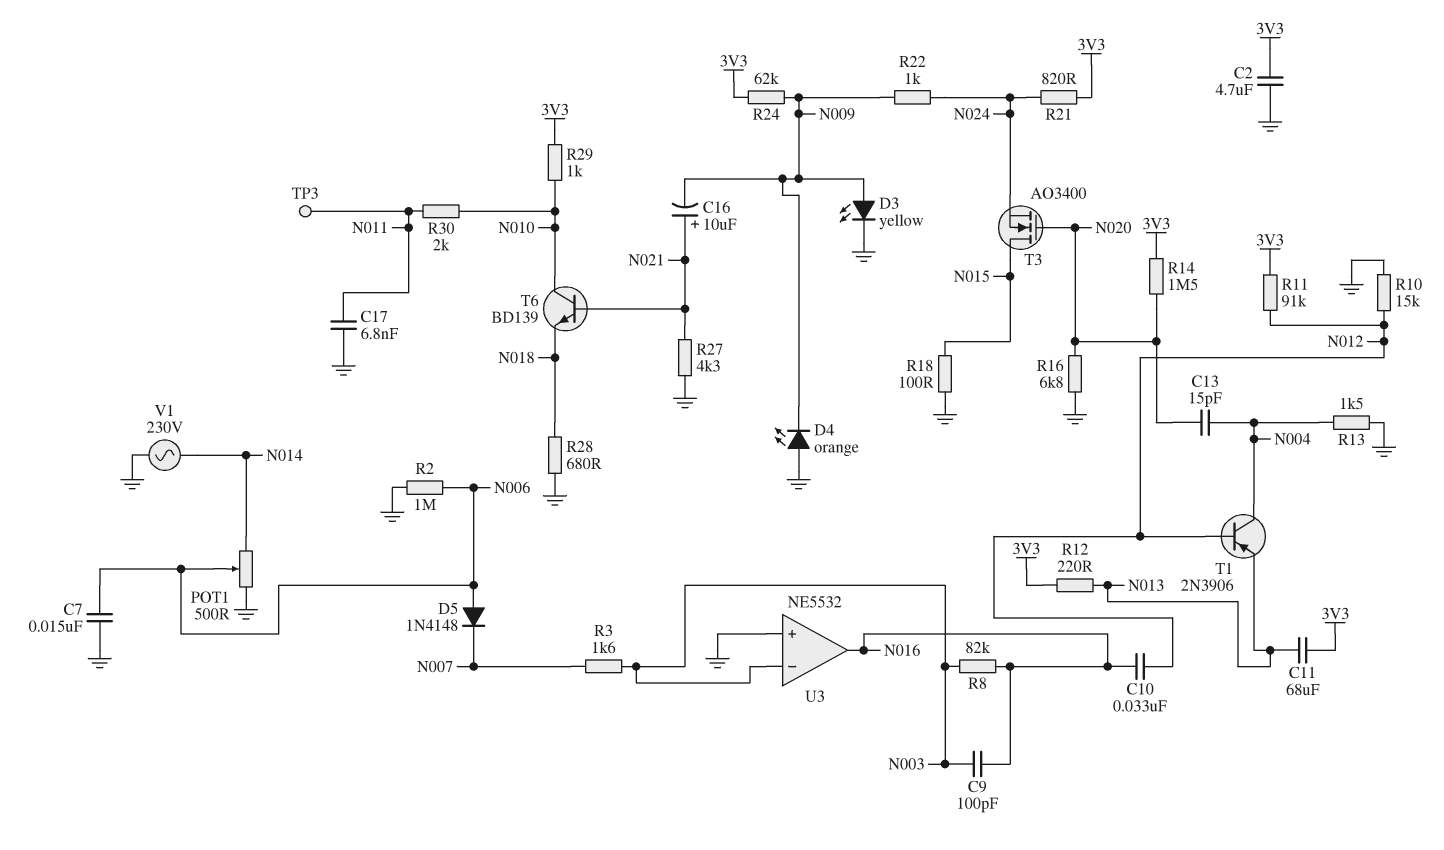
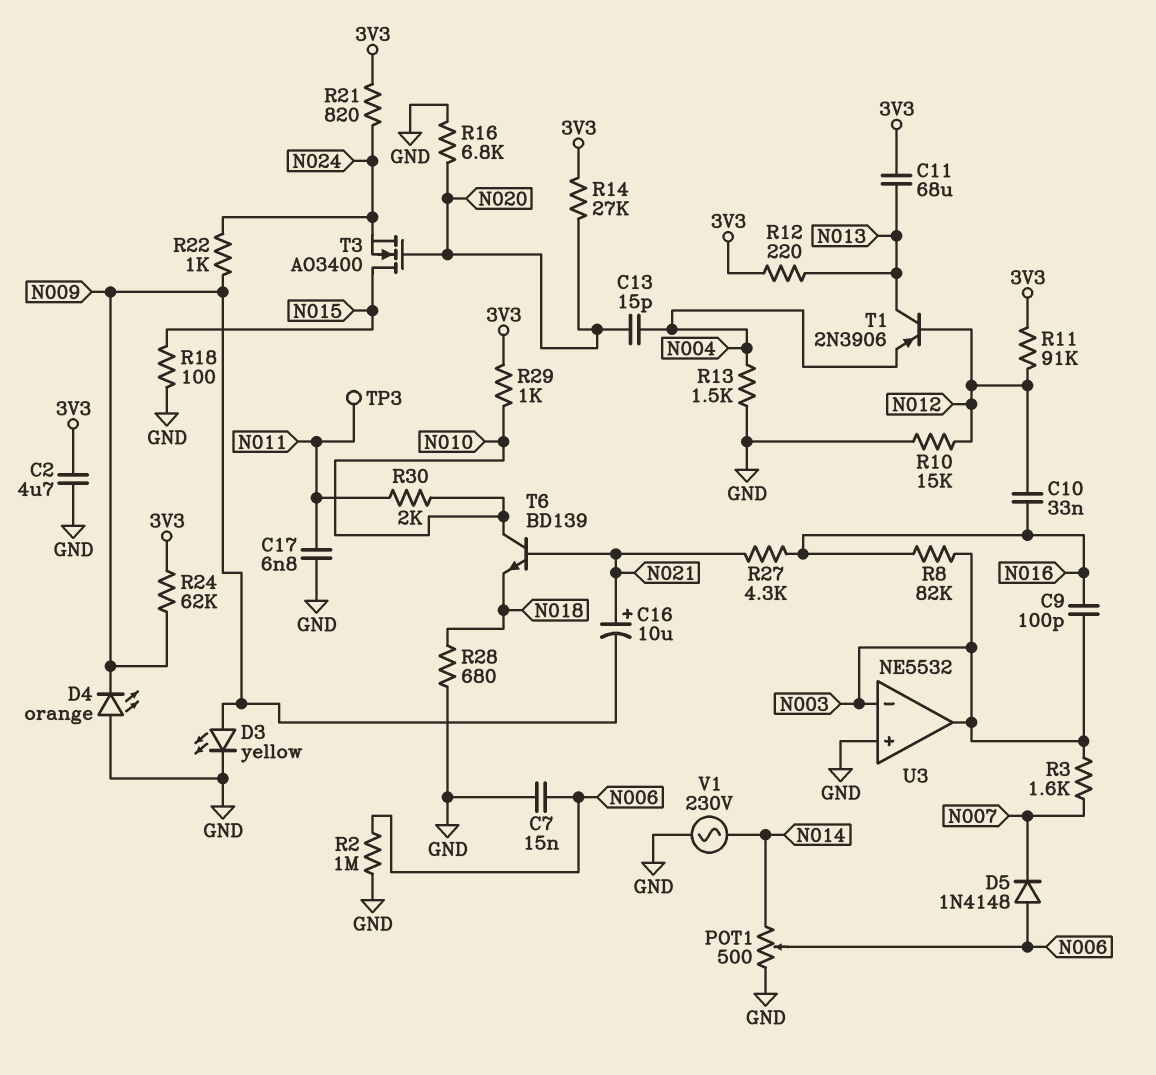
R14: 1.5M (3V3, N020) -> 27k (3V3, N020)
R27: 4.3k (GND, N021) -> 4.3k (N016, N021)
T1: PNP 2N3906 (B N012, C N004, E N013) -> PNP 2N3906 (B N012, C N013, E N004)
U3 pin out: N016 -> N003

